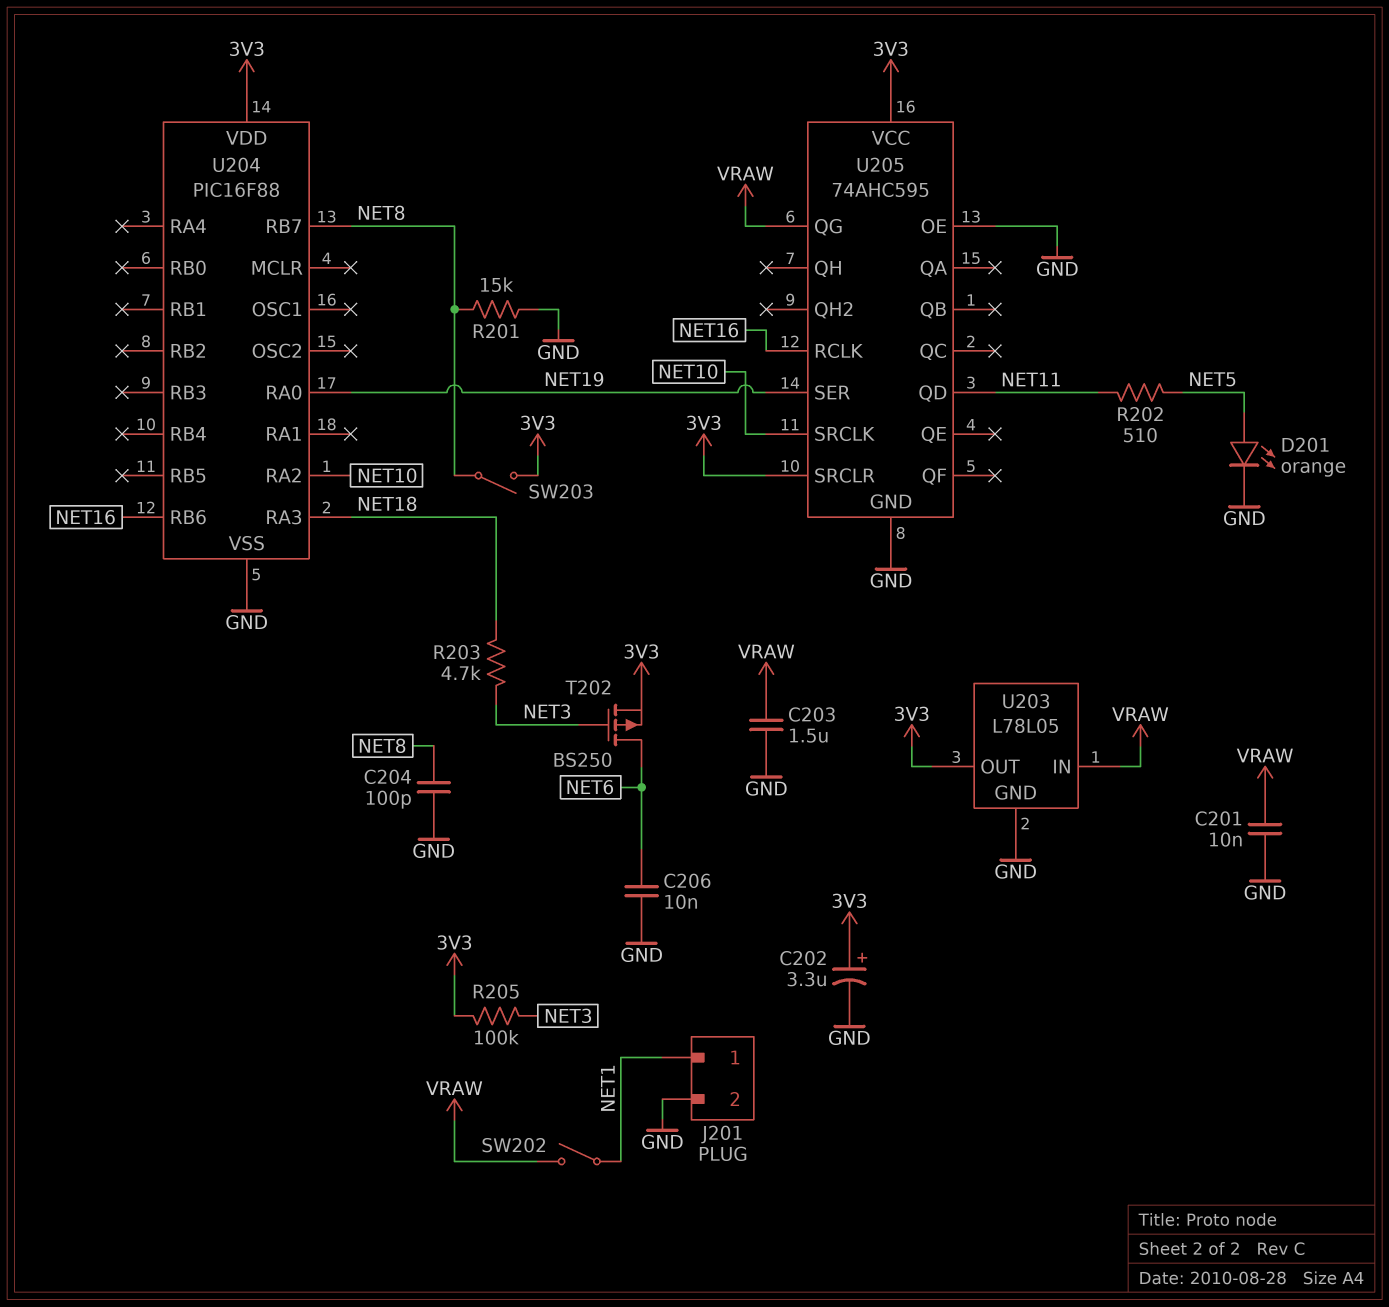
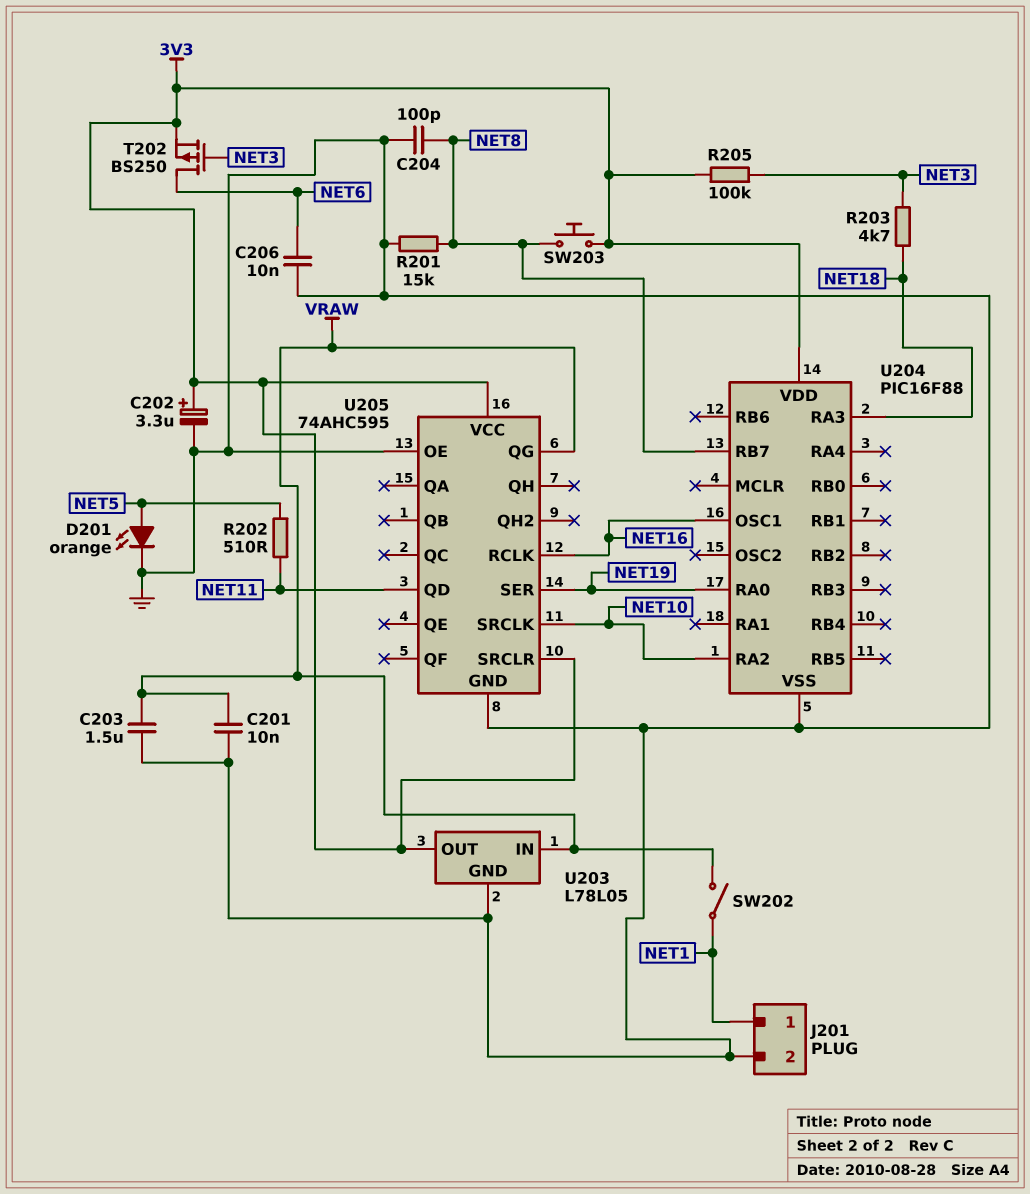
SW203: switch (3V3, NET8) -> button (3V3, NET8)
U204 pin OSC1: none -> NET16
U204 pin RB6: NET16 -> none

